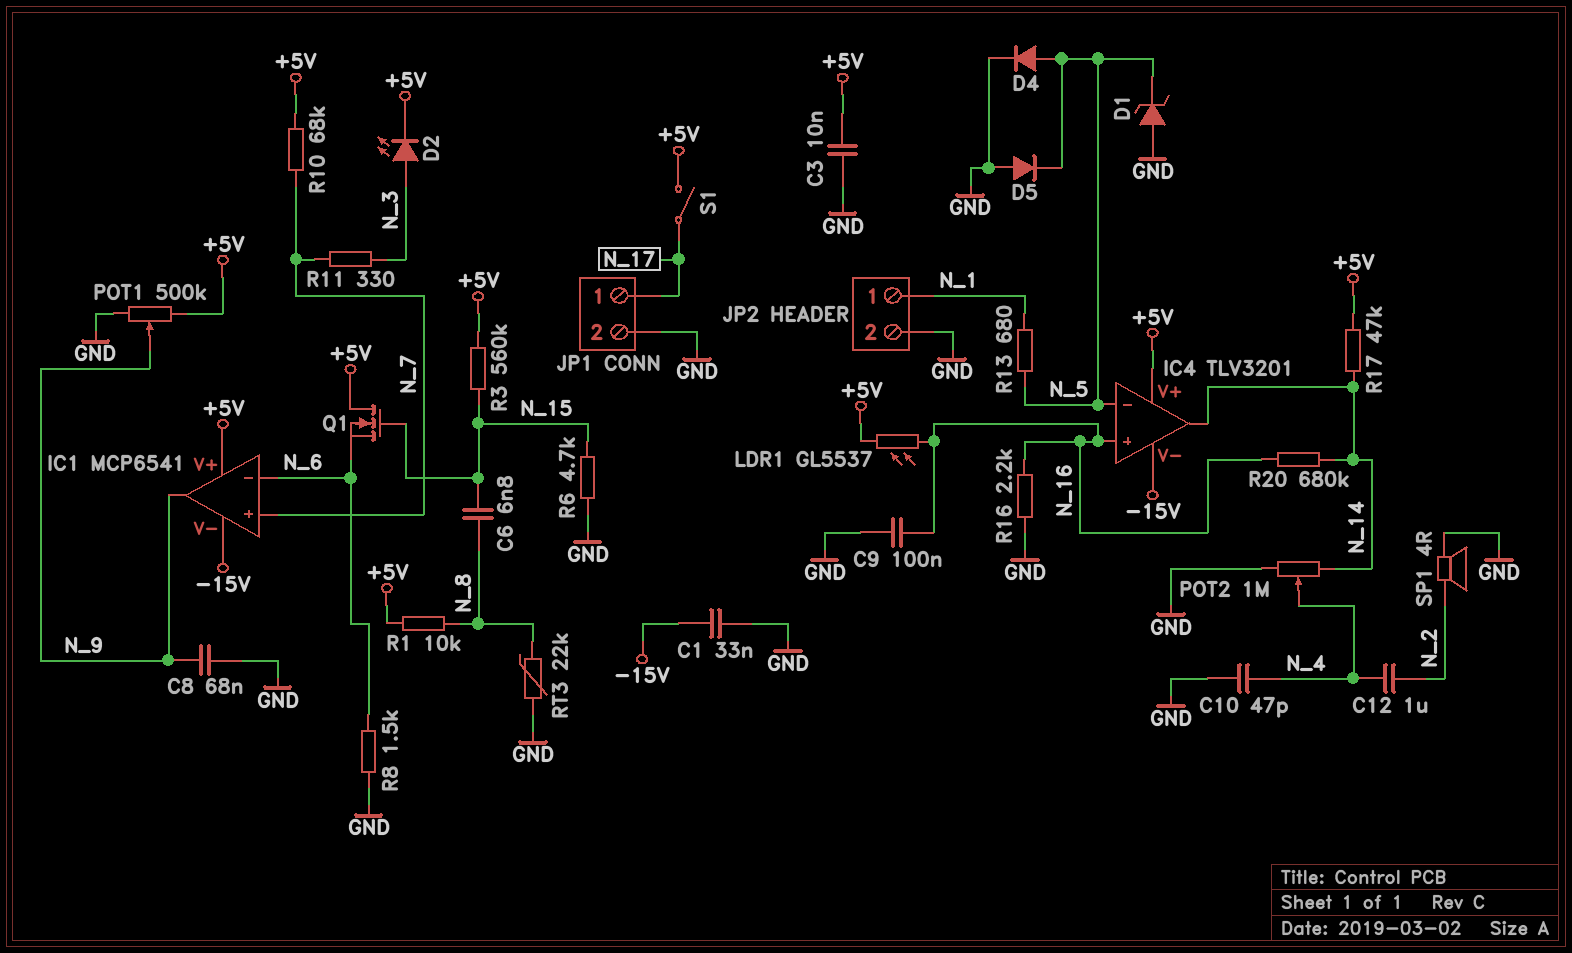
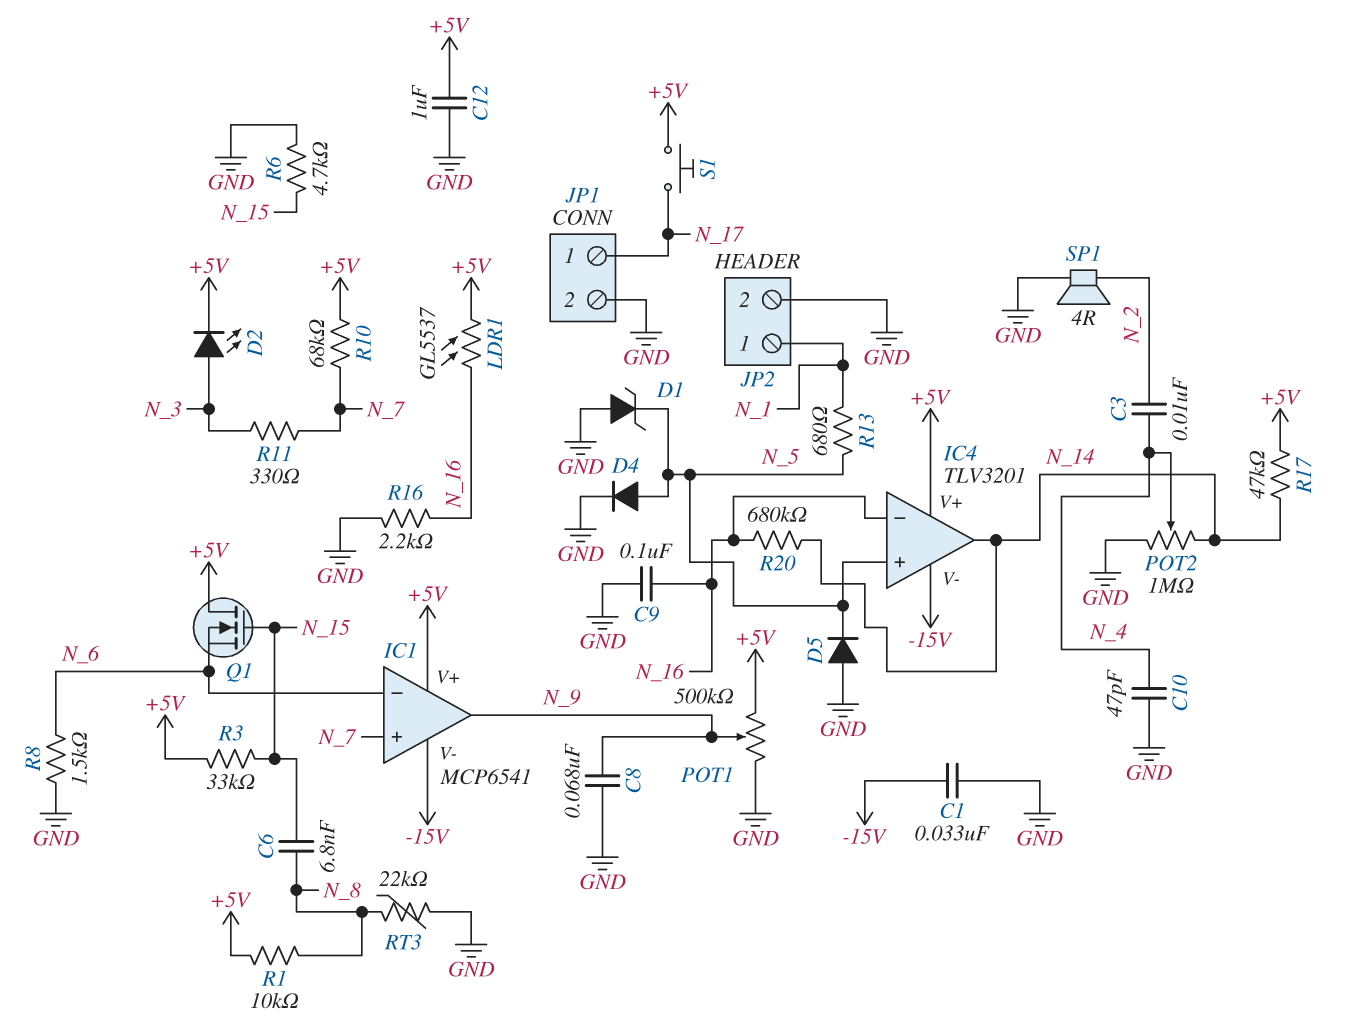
C3: 10nF (+5V, GND) -> 10nF (N_2, N_4)
C12: 1uF (N_2, N_4) -> 1uF (+5V, GND)
IC4 pin in+: N_16 -> N_5
IC4 pin in-: N_5 -> N_16
R3: 560k (+5V, N_15) -> 33k (+5V, N_15)
S1: switch (+5V, N_17) -> button (+5V, N_17)

